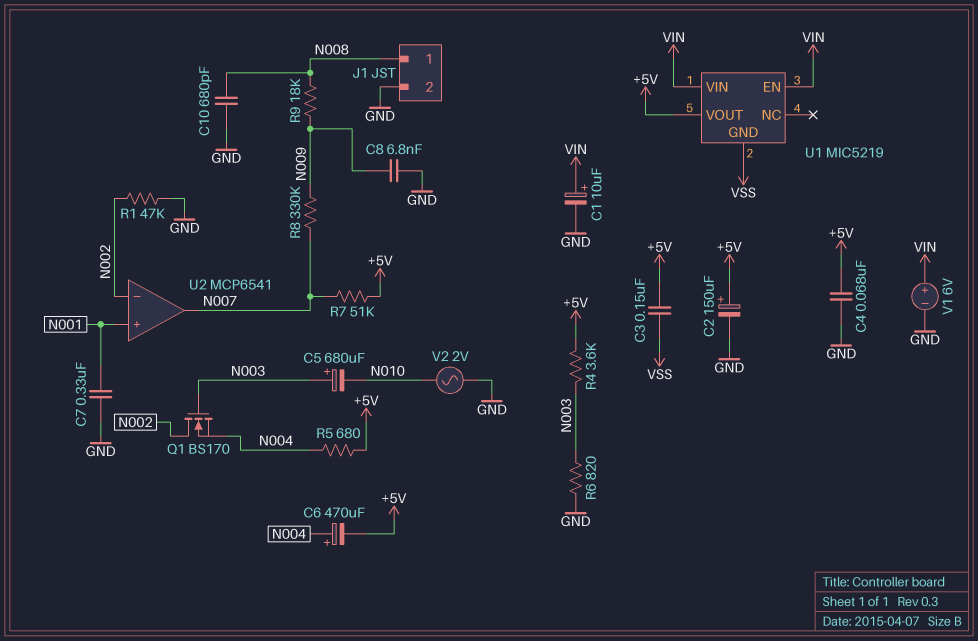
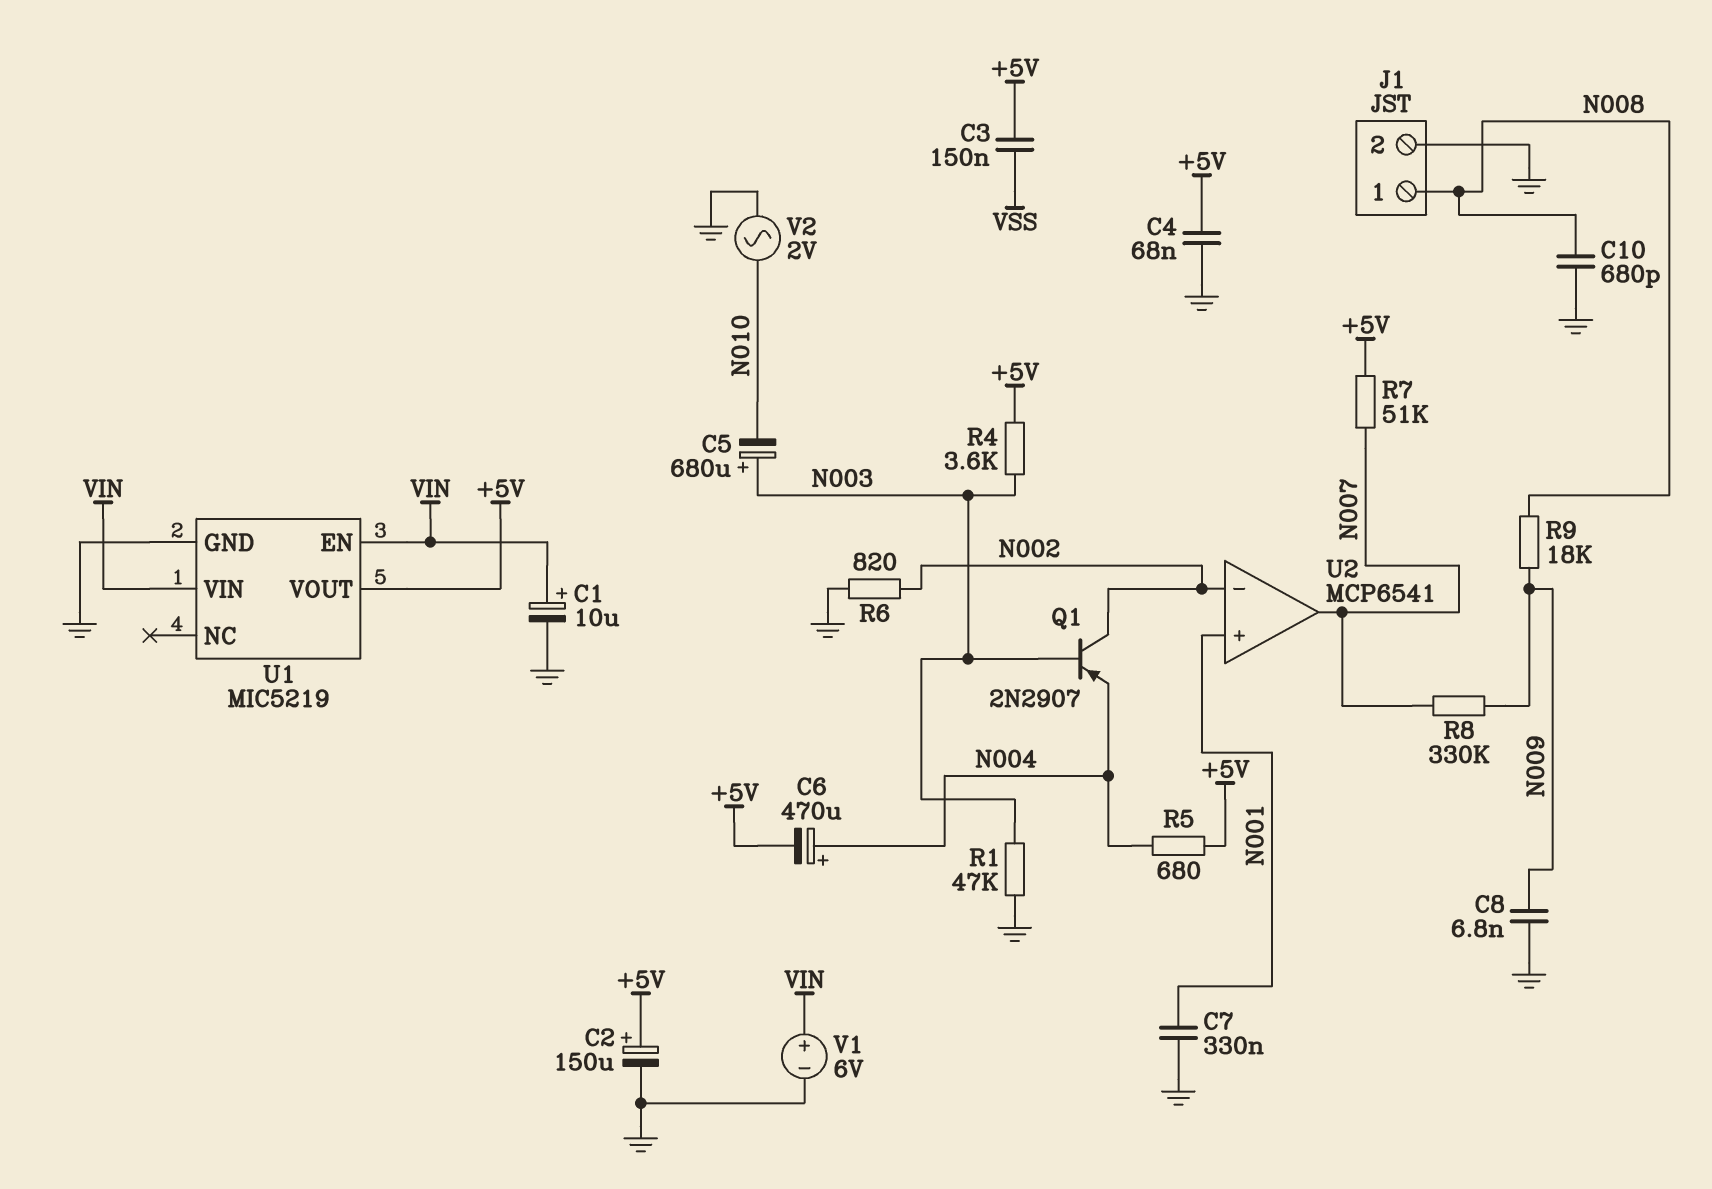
Q1: NMOS BS170 (G N003, D N002, S N004) -> PNP 2N2907 (B N003, C N002, E N004)
R1: 47k (GND, N002) -> 47k (GND, N003)
R6: 820 (GND, N003) -> 820 (GND, N002)
U1 pin GND: VSS -> GND

